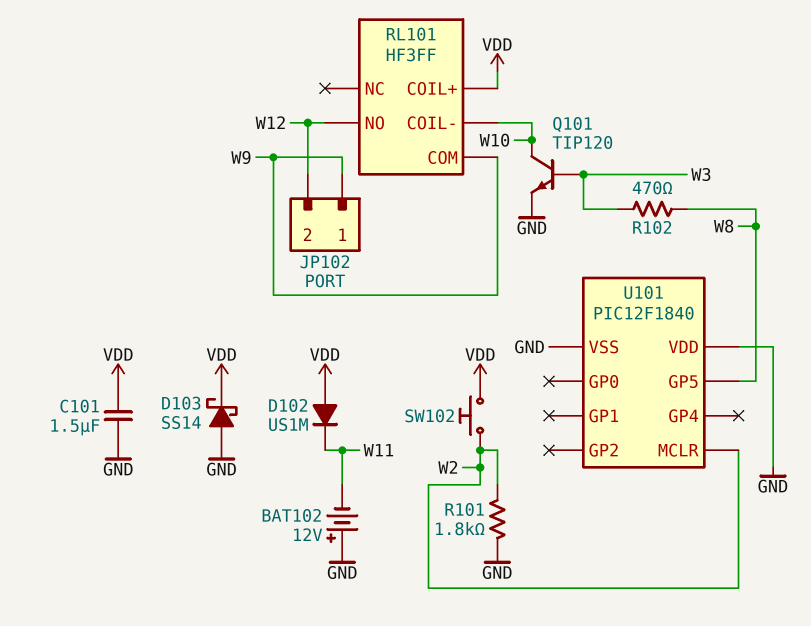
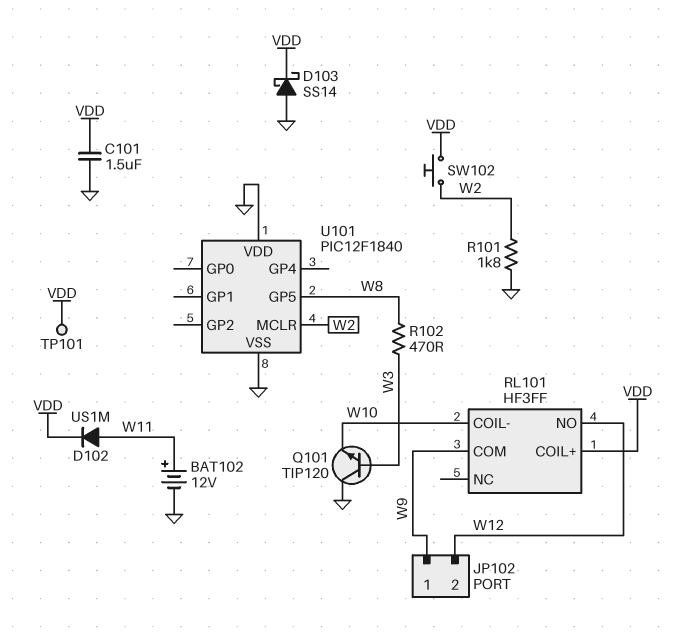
BAT102: 12V (plus GND, minus W11) -> 12V (plus W11, minus GND)
D102: diode US1M (A VDD, K W11) -> diode US1M (A W11, K VDD)
Q101: NPN TIP120 (B W3, C W10, E GND) -> NPN TIP120 (B W3, C GND, E W10)
TP101: none -> test point (VDD)

